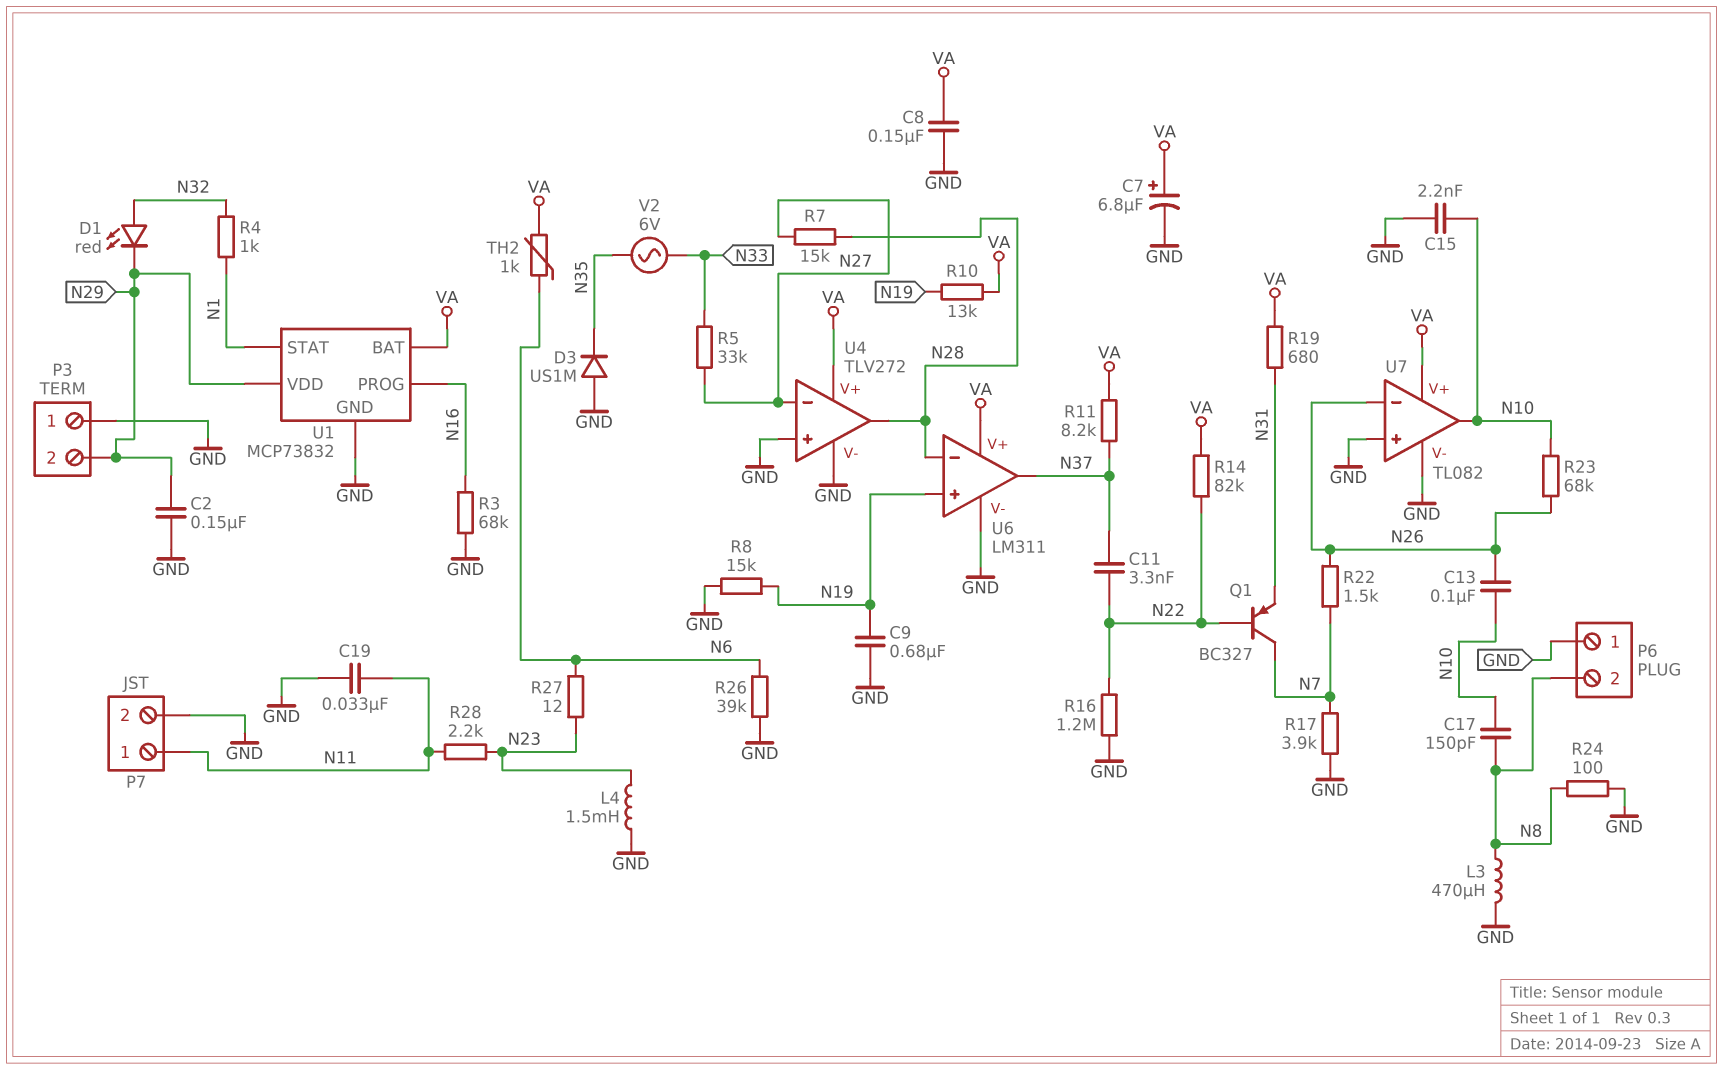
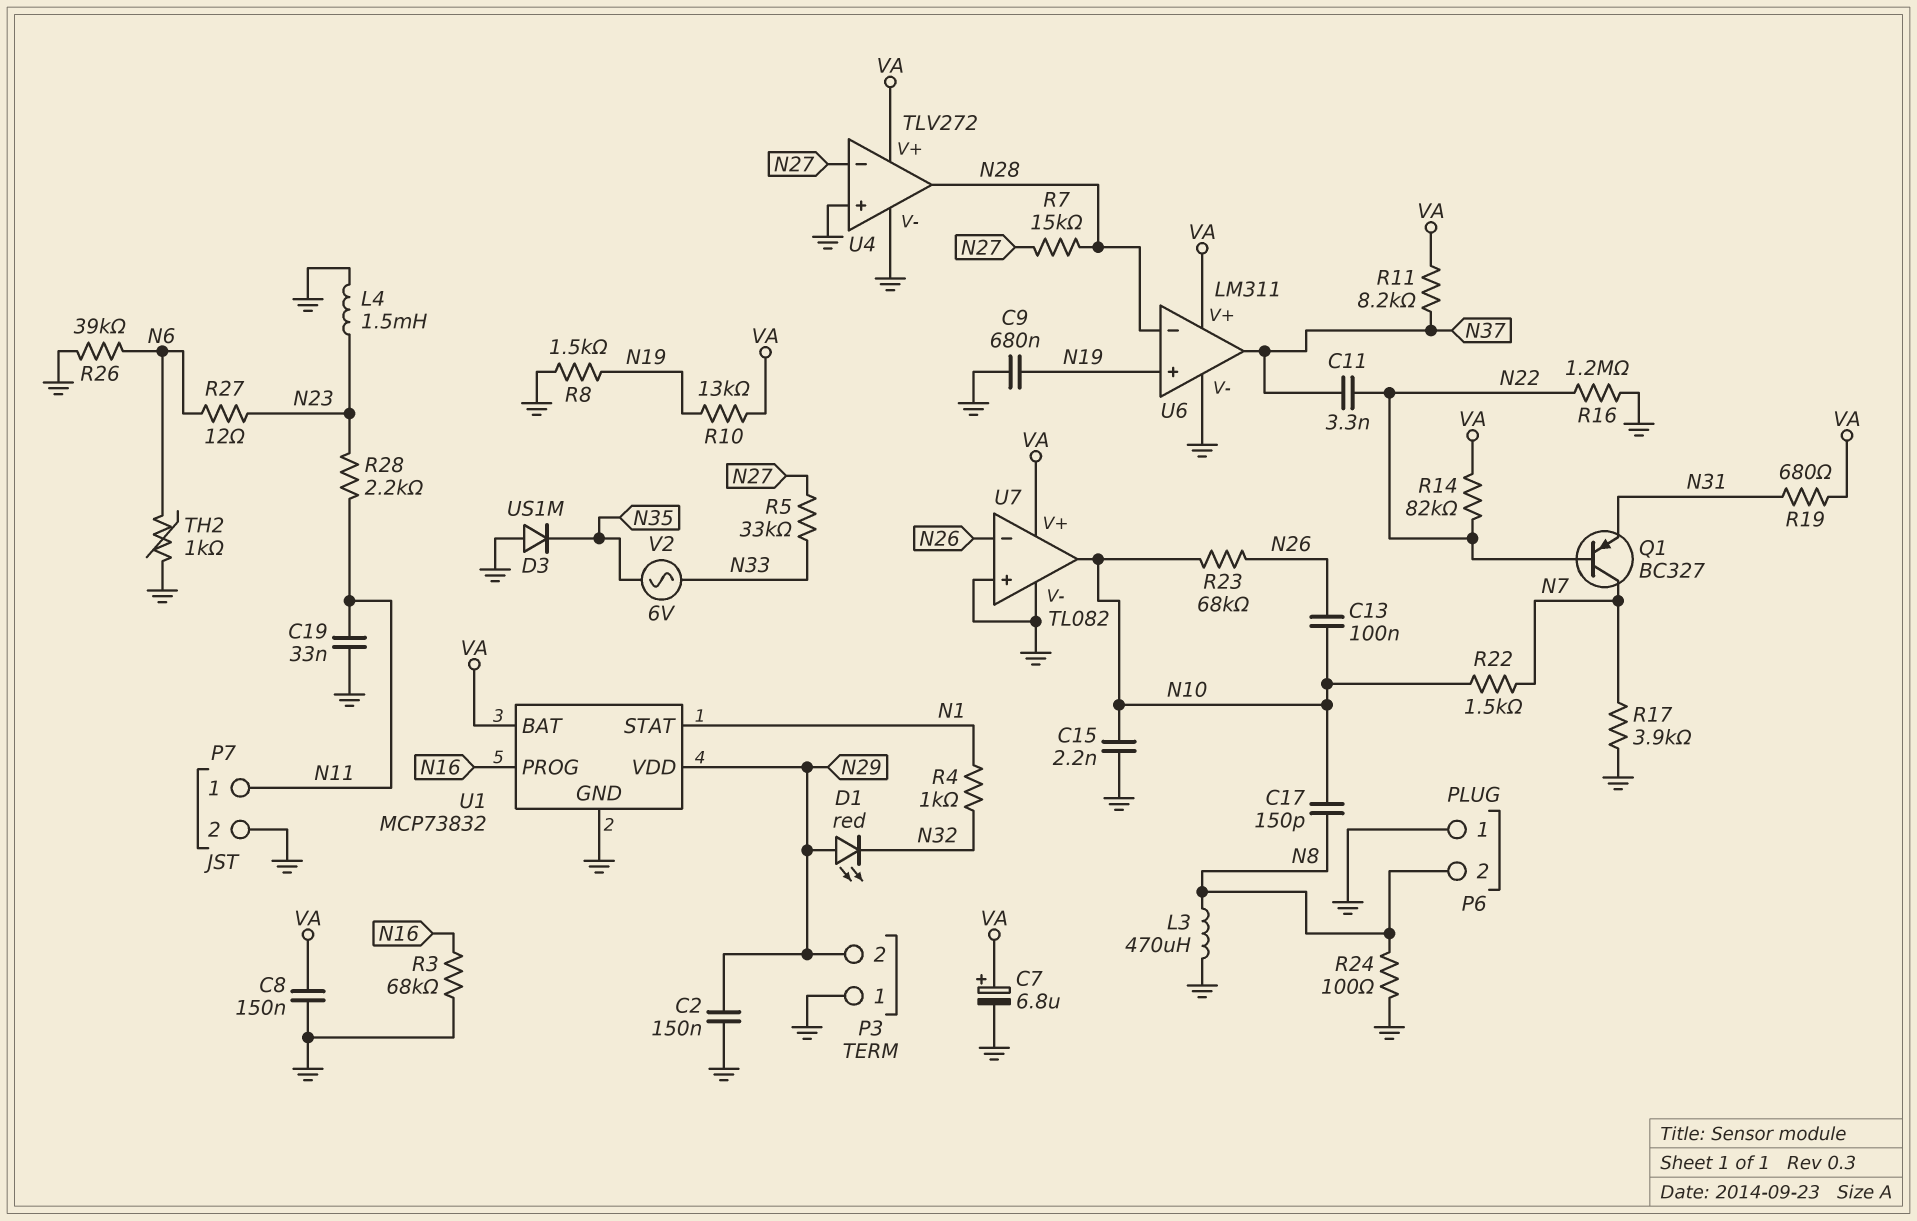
D1: LED red (A N32, K N29) -> LED red (A N29, K N32)
R8: 15k (GND, N19) -> 1.5k (GND, N19)
R22: 1.5k (N7, N26) -> 1.5k (N7, N10)
TH2: 1k (N6, VA) -> 1k (GND, N6)

